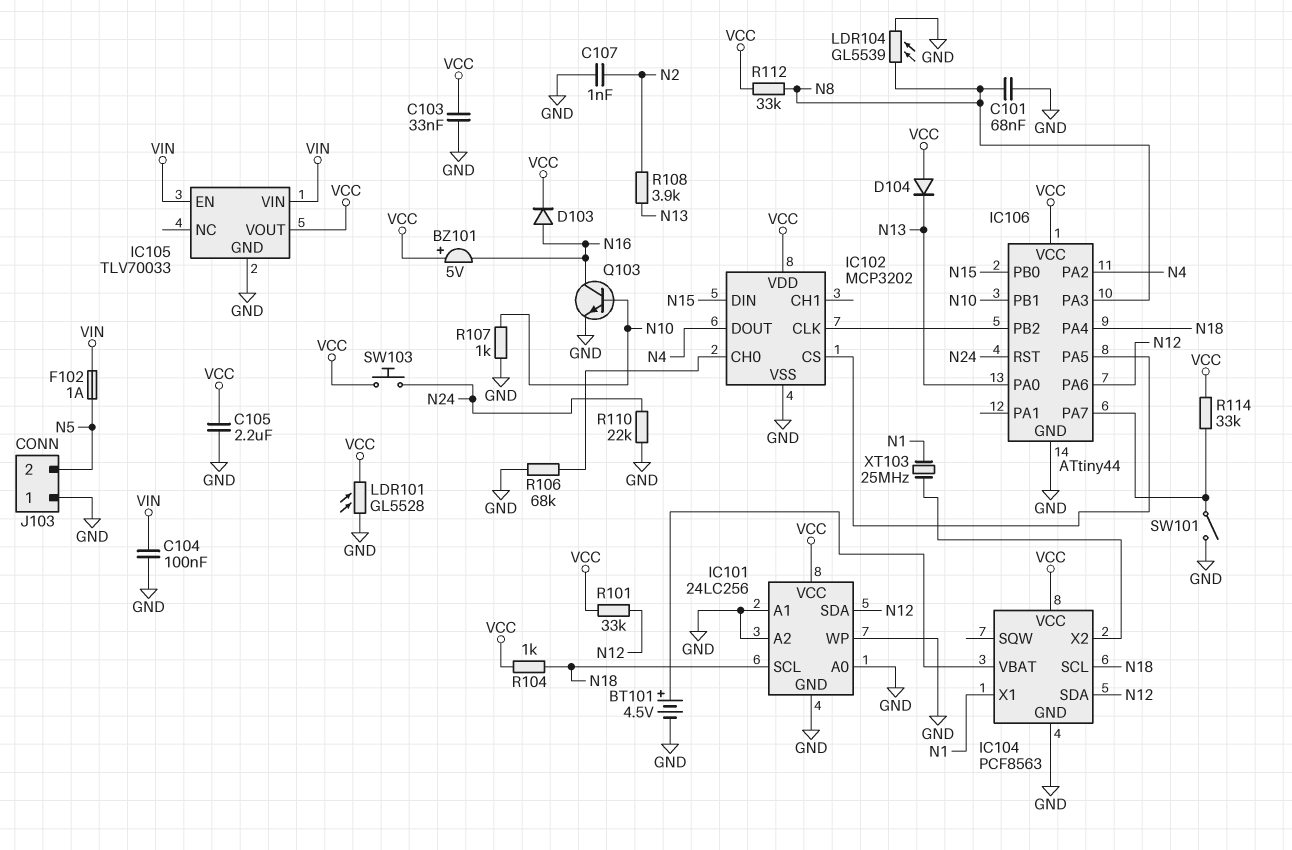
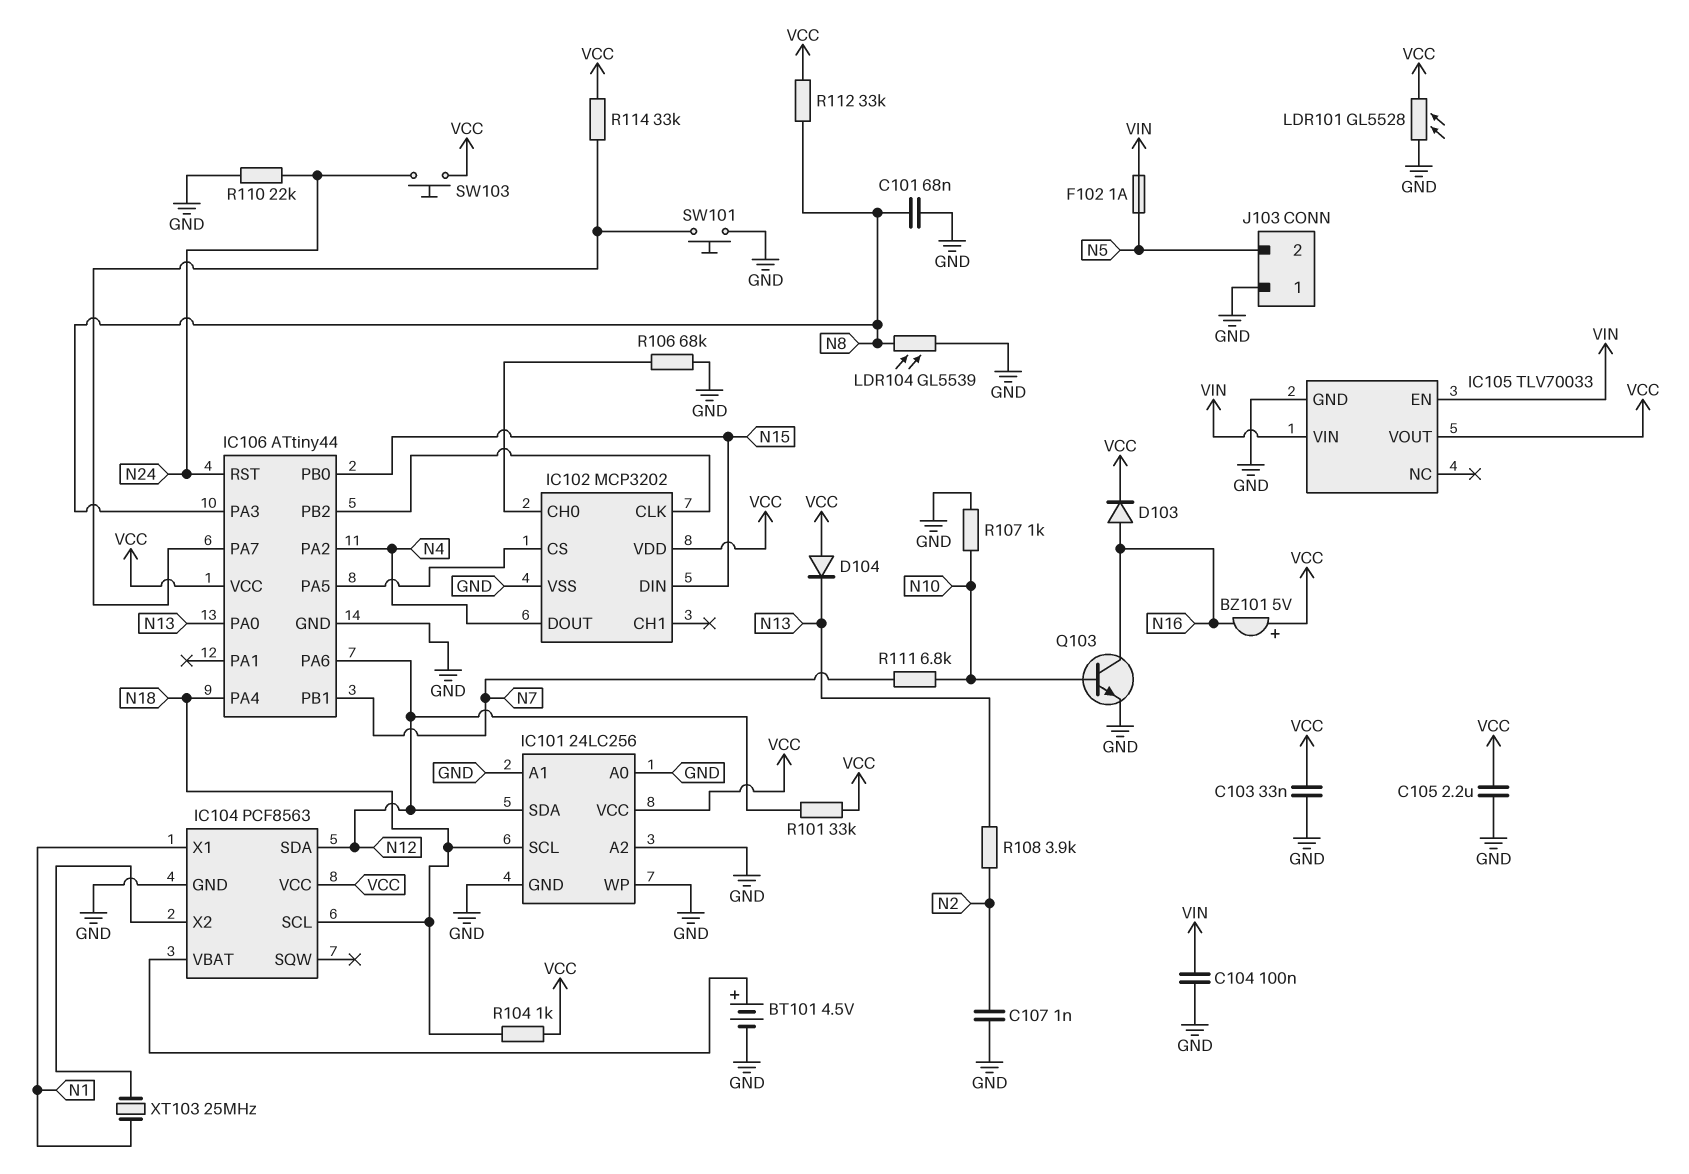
IC106 pin PB1: N10 -> N7
R111: none -> 6.8k (N7, N10)
SW101: switch (GND, IC106/PA7) -> button (GND, IC106/PA7)

